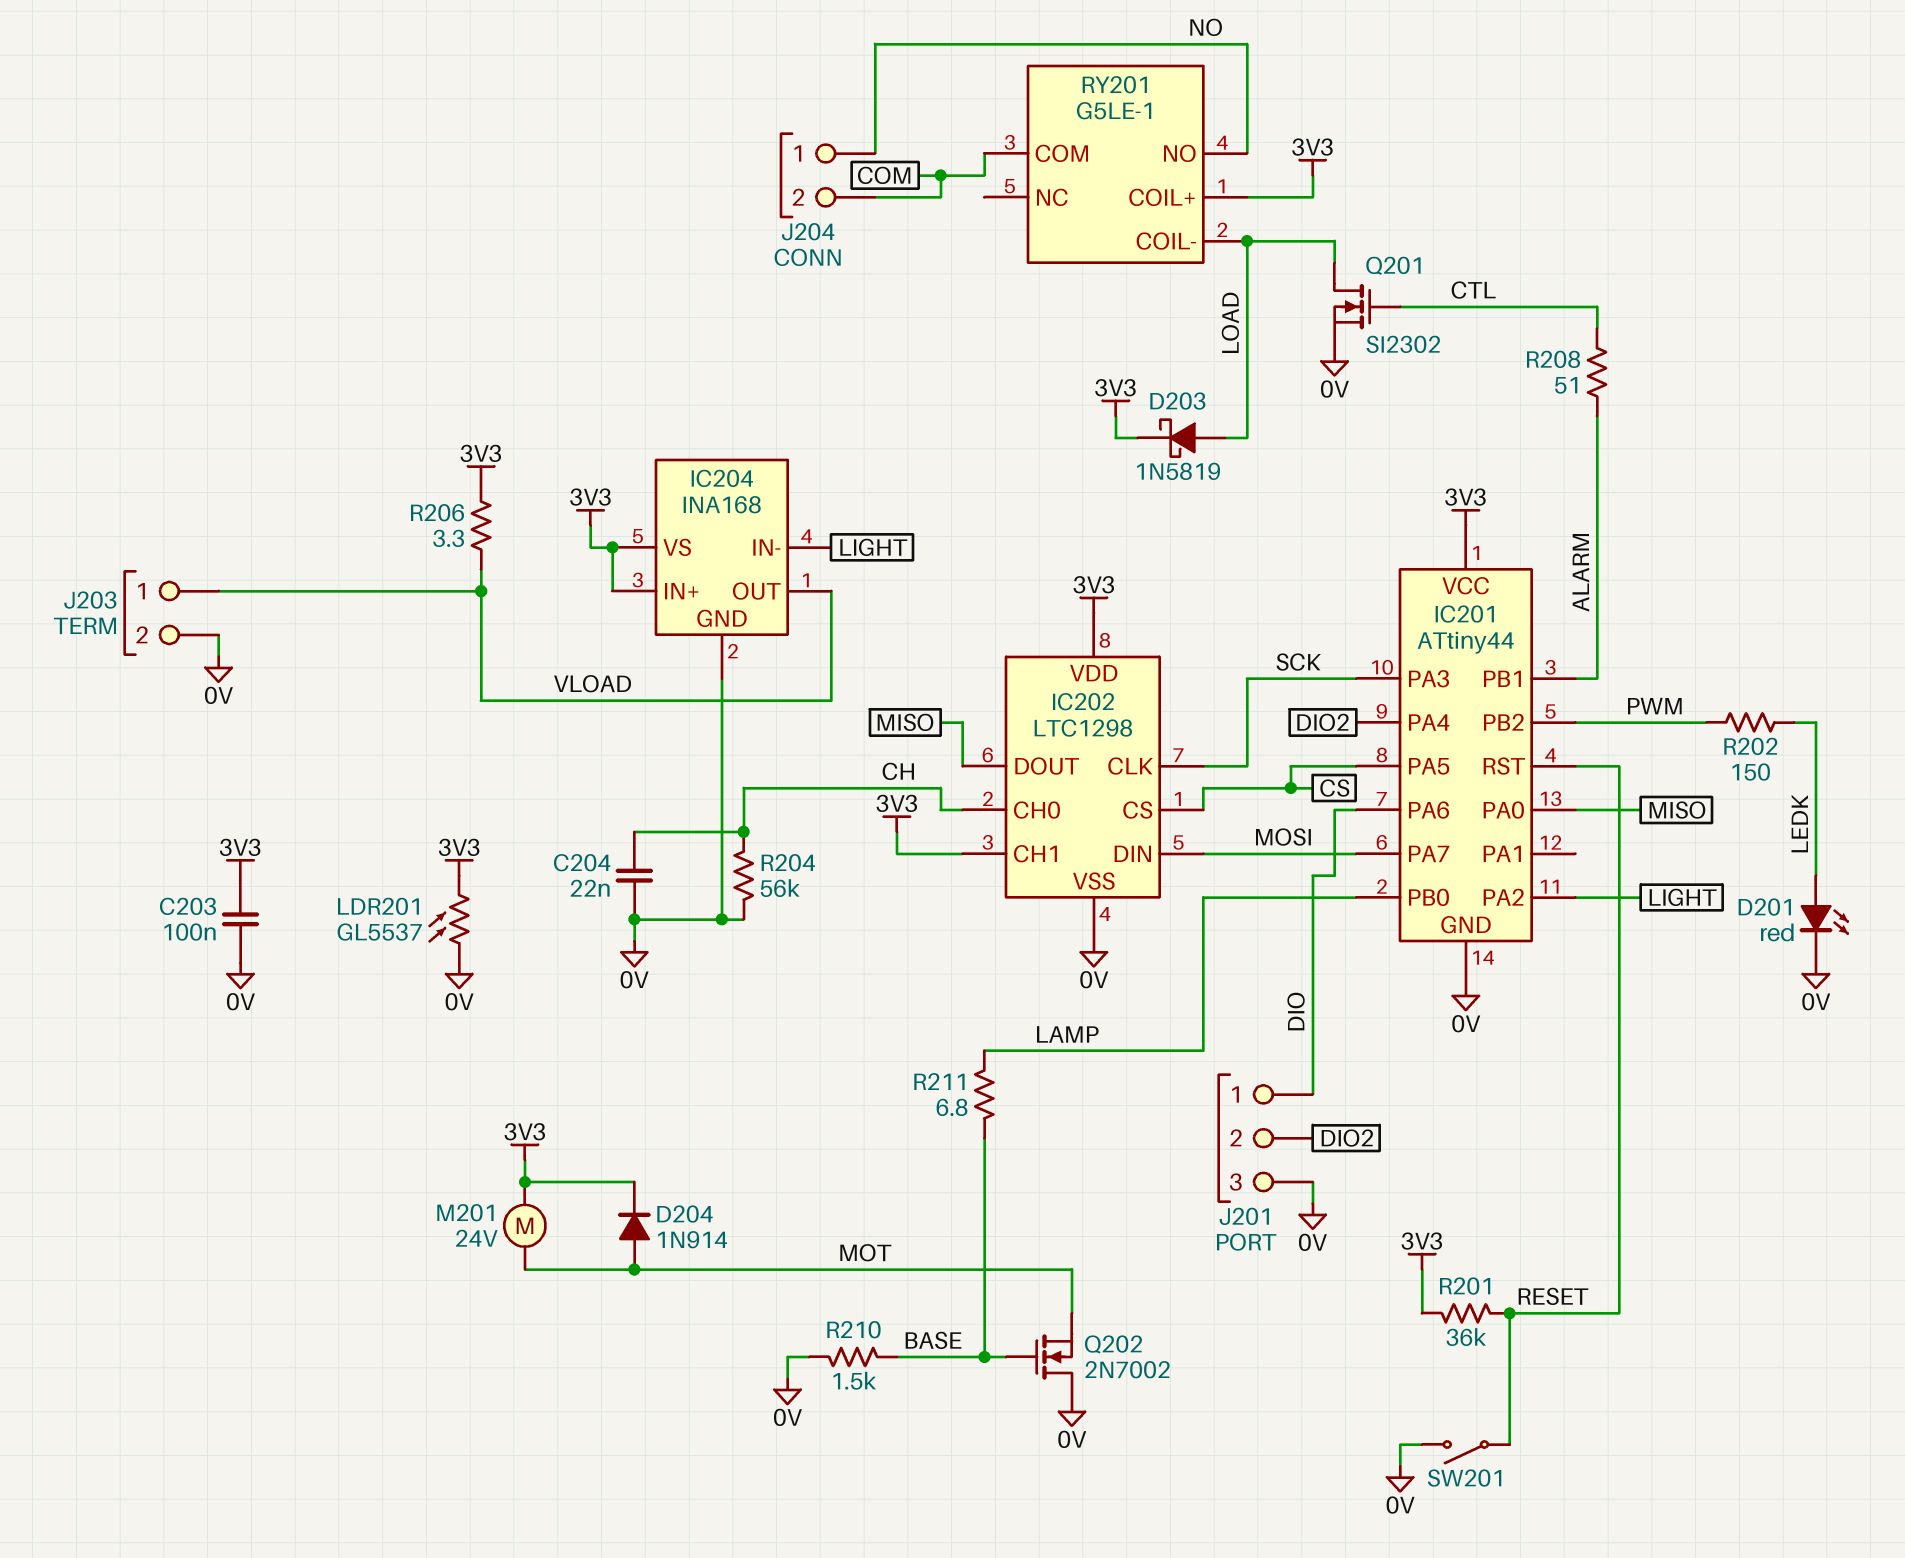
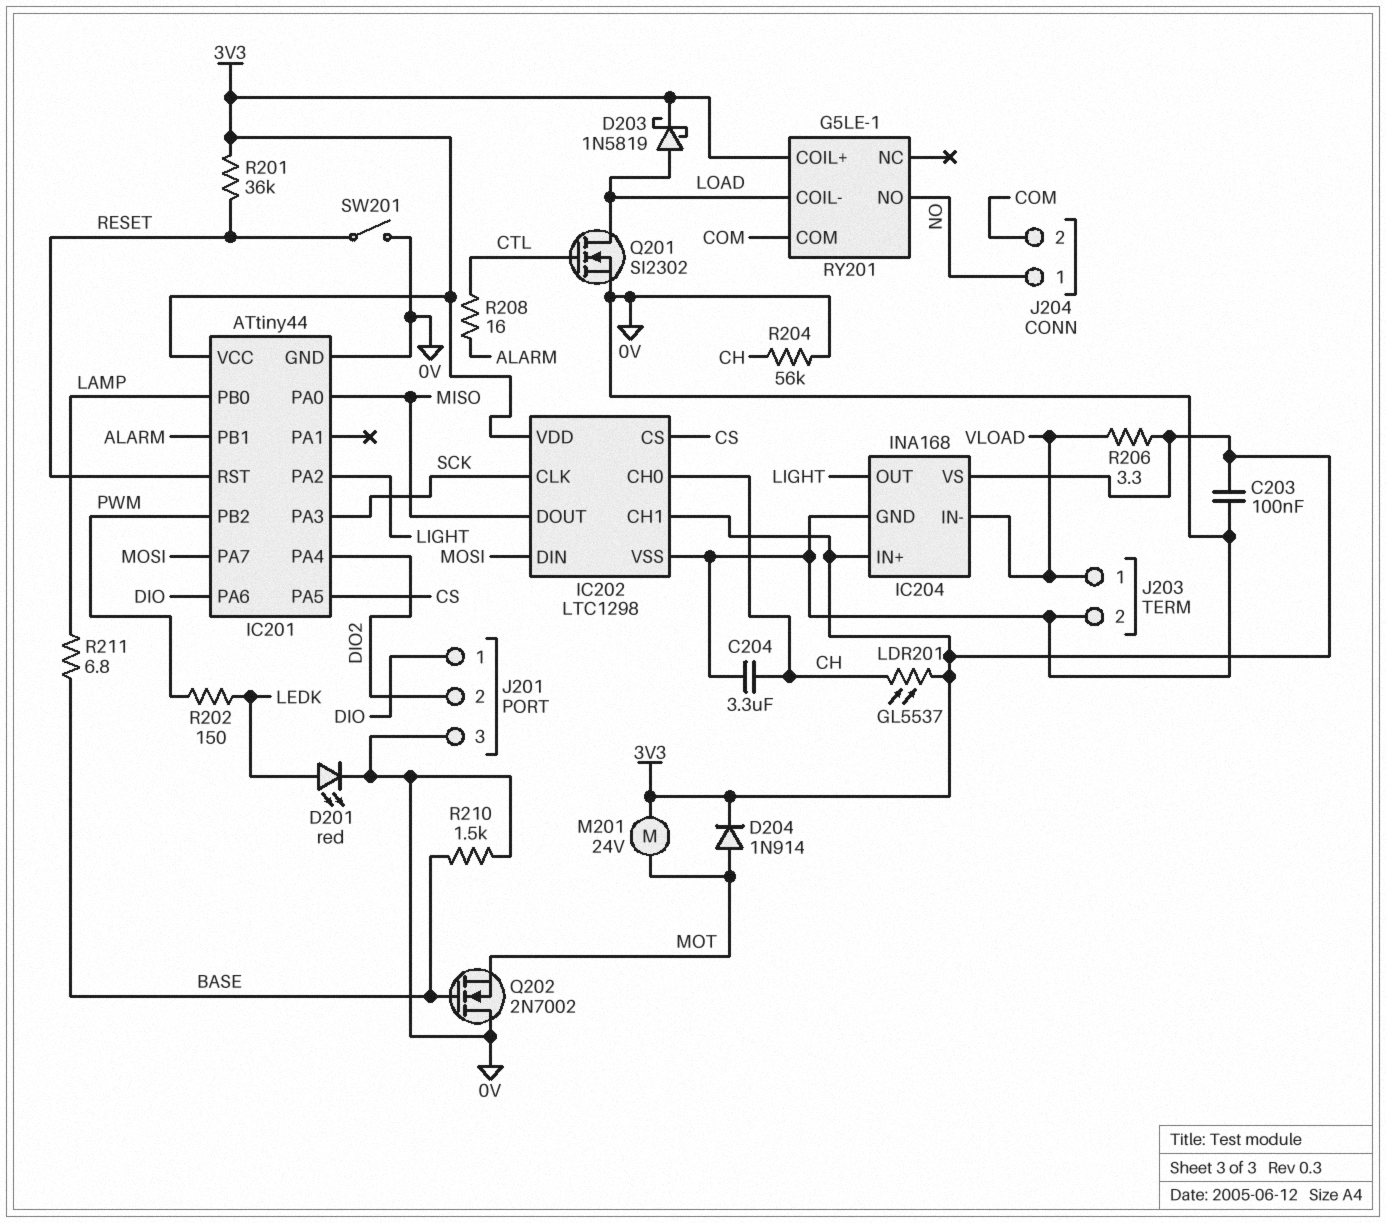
C204: 22nF (0V, CH) -> 3.3uF (0V, CH)
IC204 pin IN-: LIGHT -> VLOAD
IC204 pin OUT: VLOAD -> LIGHT
LDR201: GL5537 (0V, 3V3) -> GL5537 (3V3, CH)
R208: 51 (ALARM, CTL) -> 16 (ALARM, CTL)

